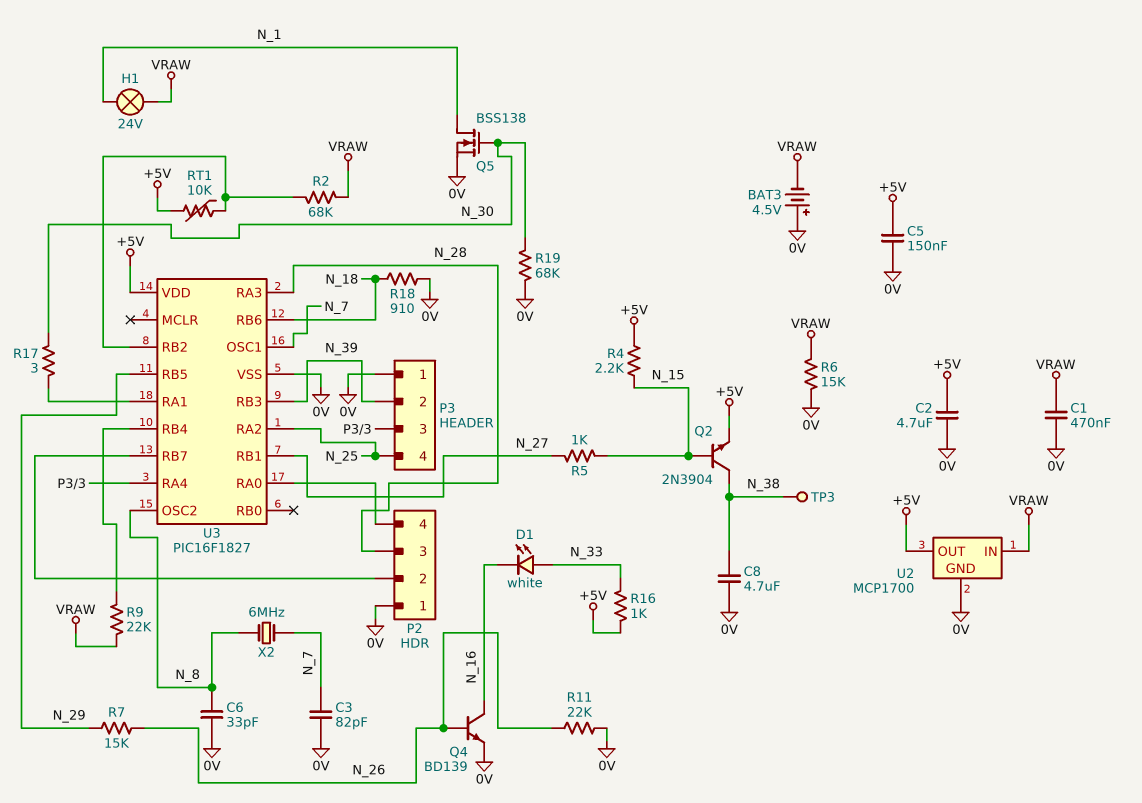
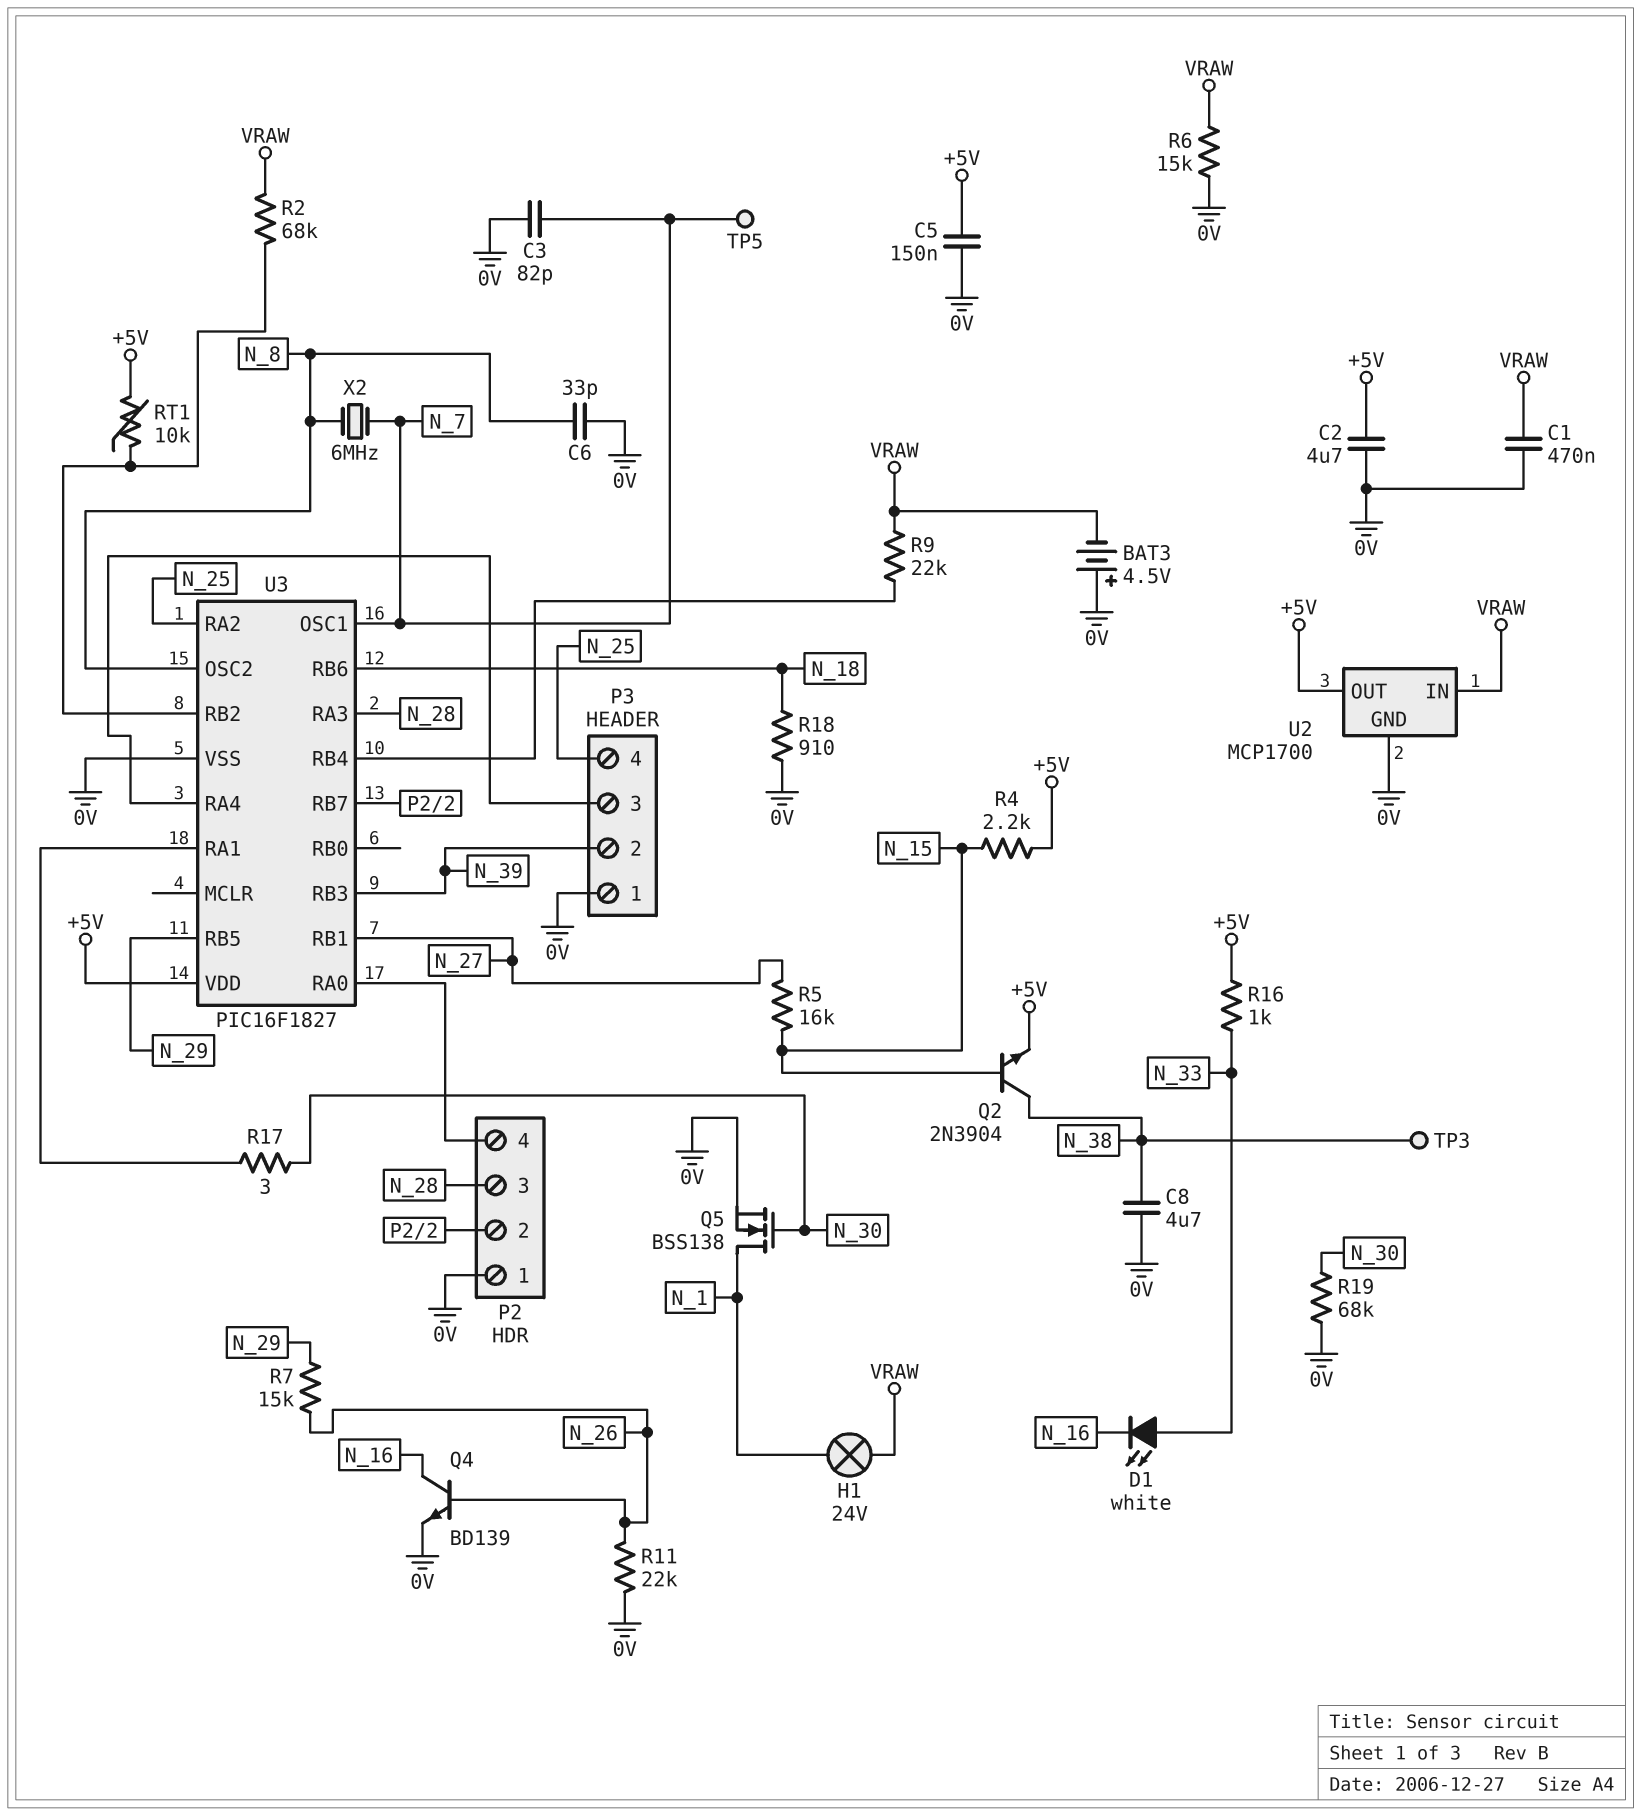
R5: 1k (N_15, N_27) -> 16k (N_15, N_27)
TP5: none -> test point (N_7)

